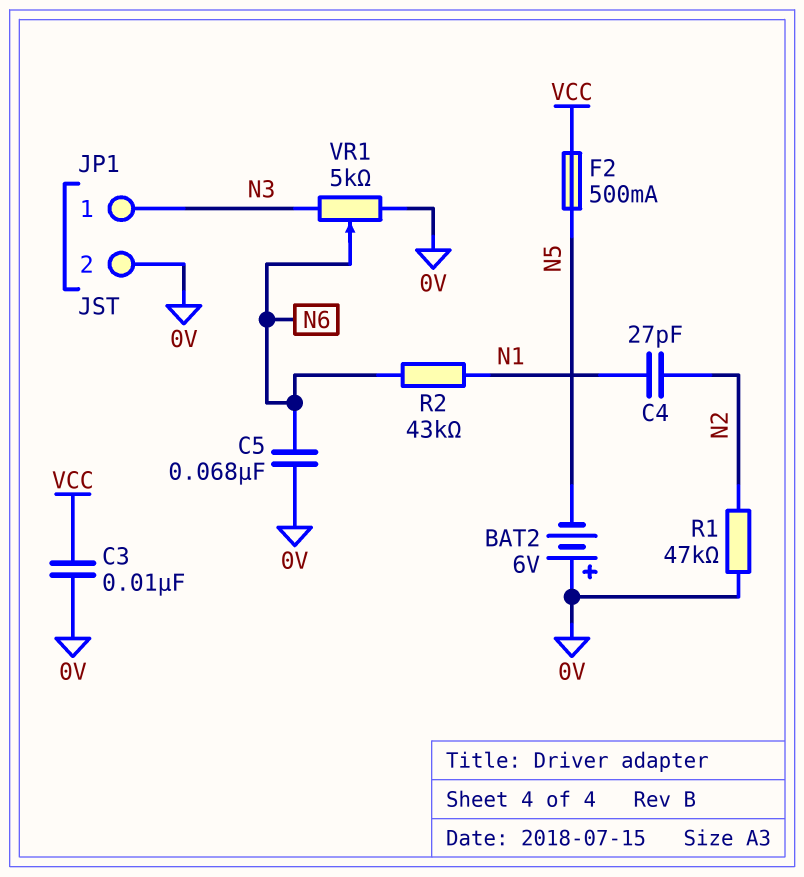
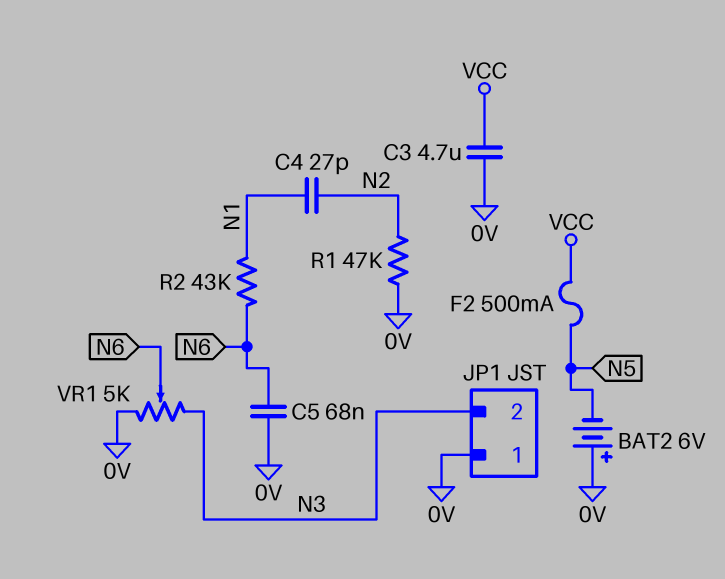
C3: 10nF (0V, VCC) -> 4.7uF (0V, VCC)
JP1 pin 1: N3 -> 0V
JP1 pin 2: 0V -> N3

